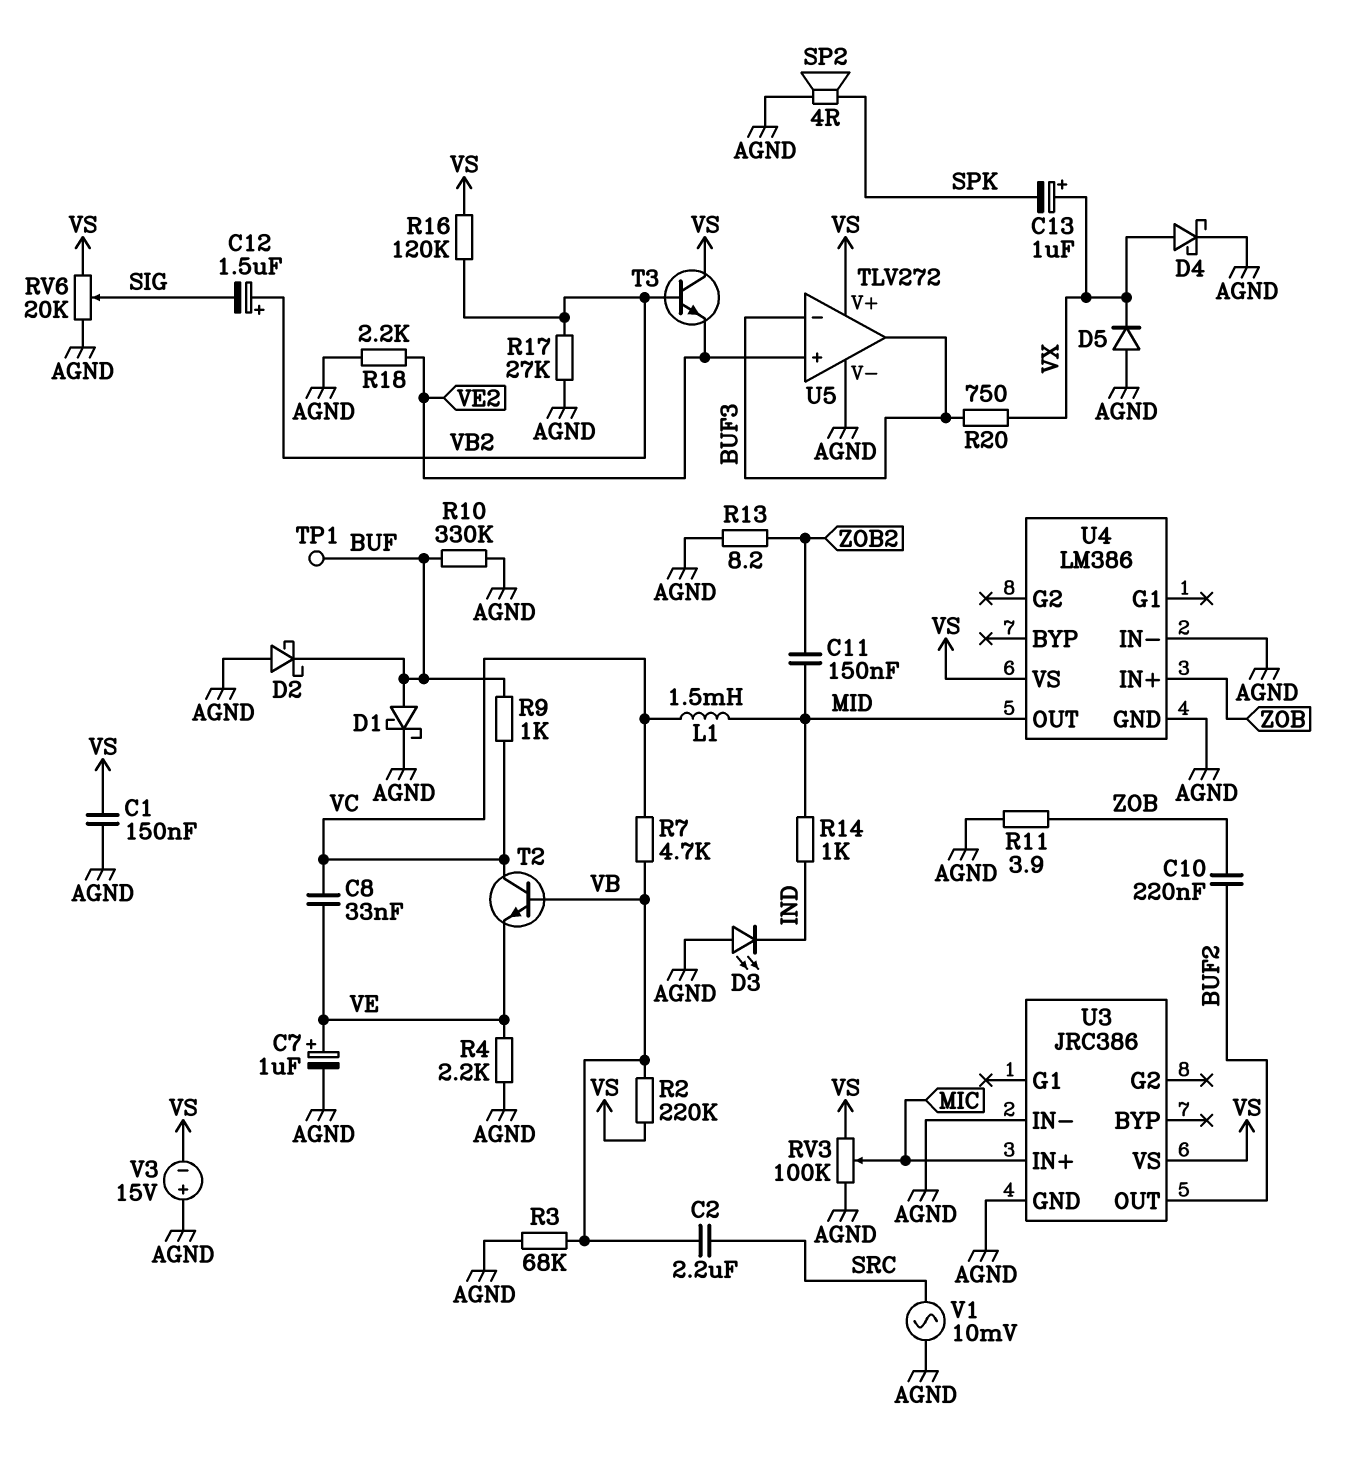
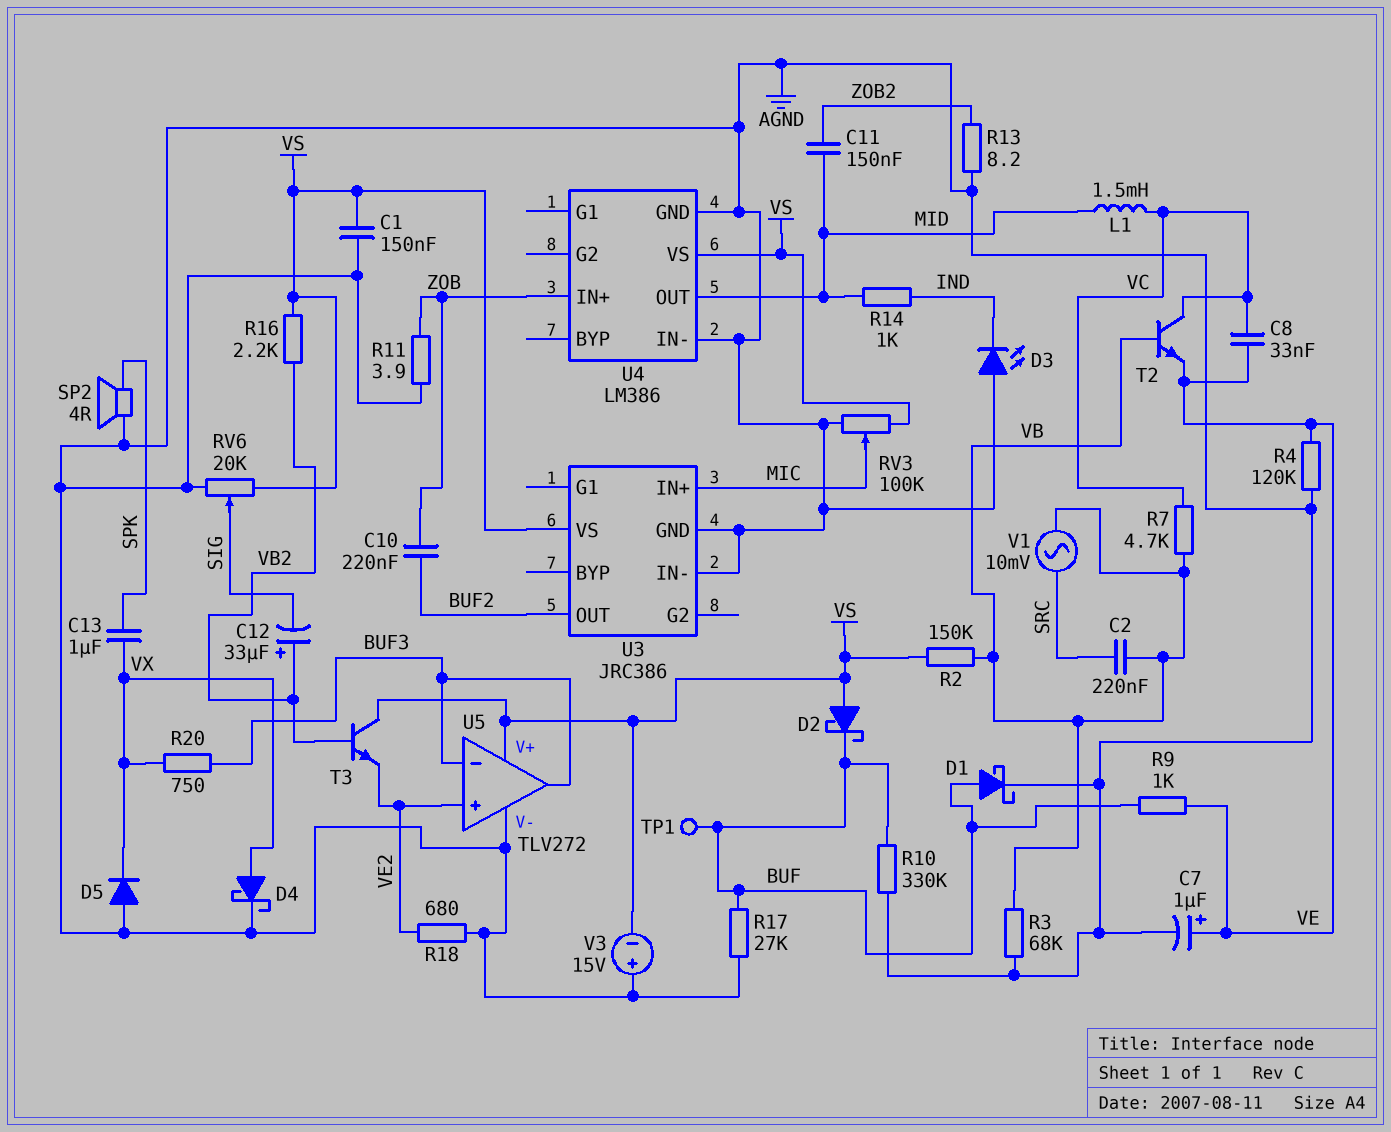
C2: 2.2uF (SRC, VB) -> 220nF (SRC, VB)
C12: 1.5uF (plus VB2, minus SIG) -> 33uF (plus VB2, minus SIG)
C13: 1uF (plus VX, minus SPK) -> 1uF (SPK, VX)
D2: schottky (A AGND, K BUF) -> schottky (A VS, K BUF)
R2: 220k (VB, VS) -> 150k (VB, VS)
R4: 2.2k (AGND, VE) -> 120k (AGND, VE)
R9: 1k (BUF, VC) -> 1k (BUF, VE)
R16: 120k (VB2, VS) -> 2.2k (VB2, VS)
R17: 27k (AGND, VB2) -> 27k (AGND, BUF)
R18: 2.2k (AGND, VE2) -> 680 (AGND, VE2)
V1: AC 10mV (AGND, SRC) -> AC 10mV (SRC, VB)

